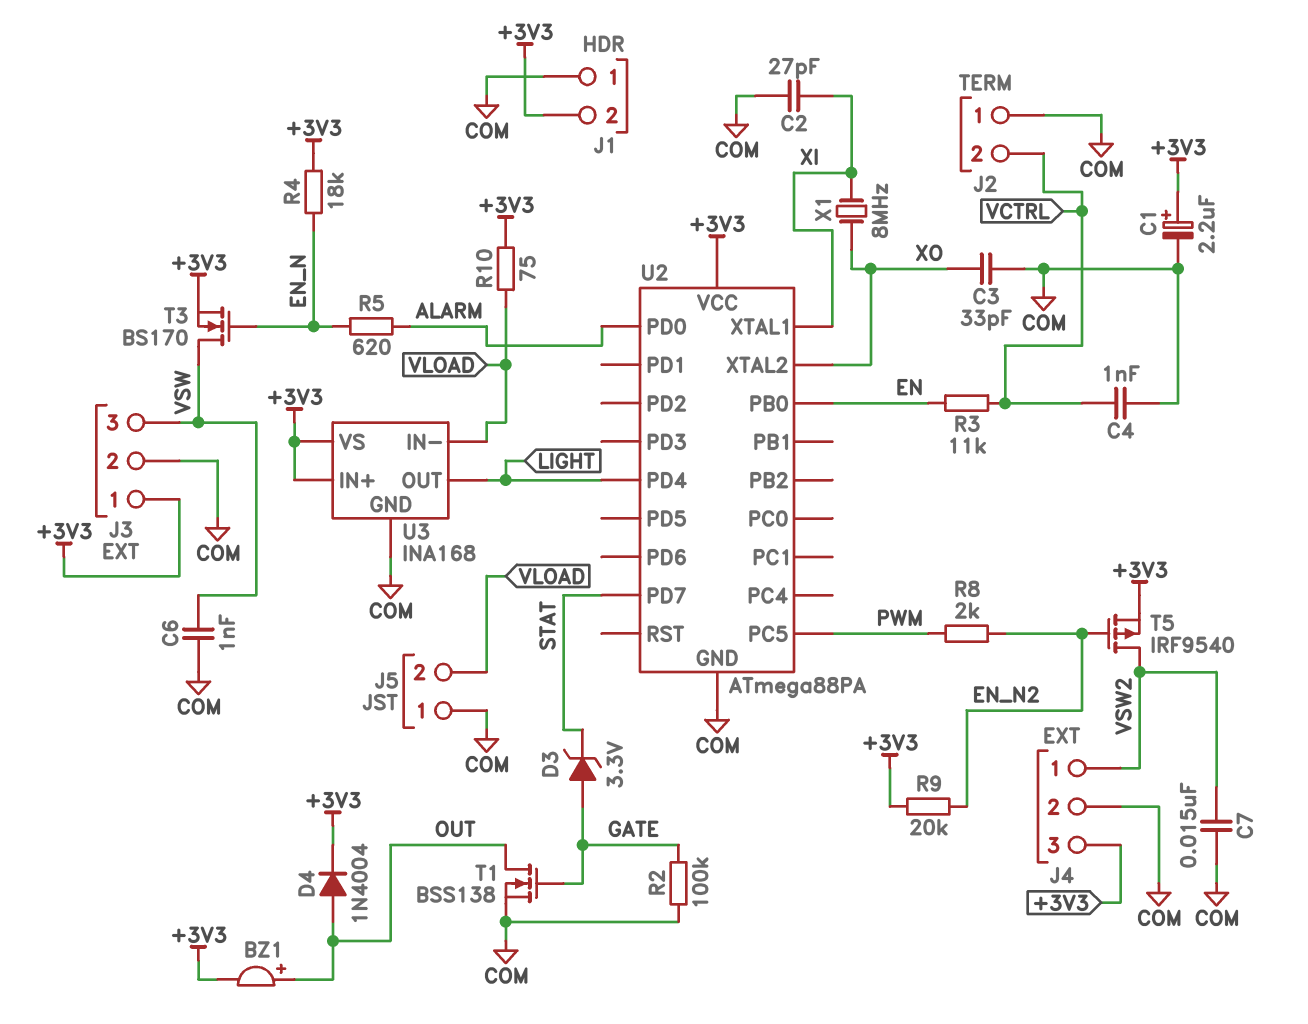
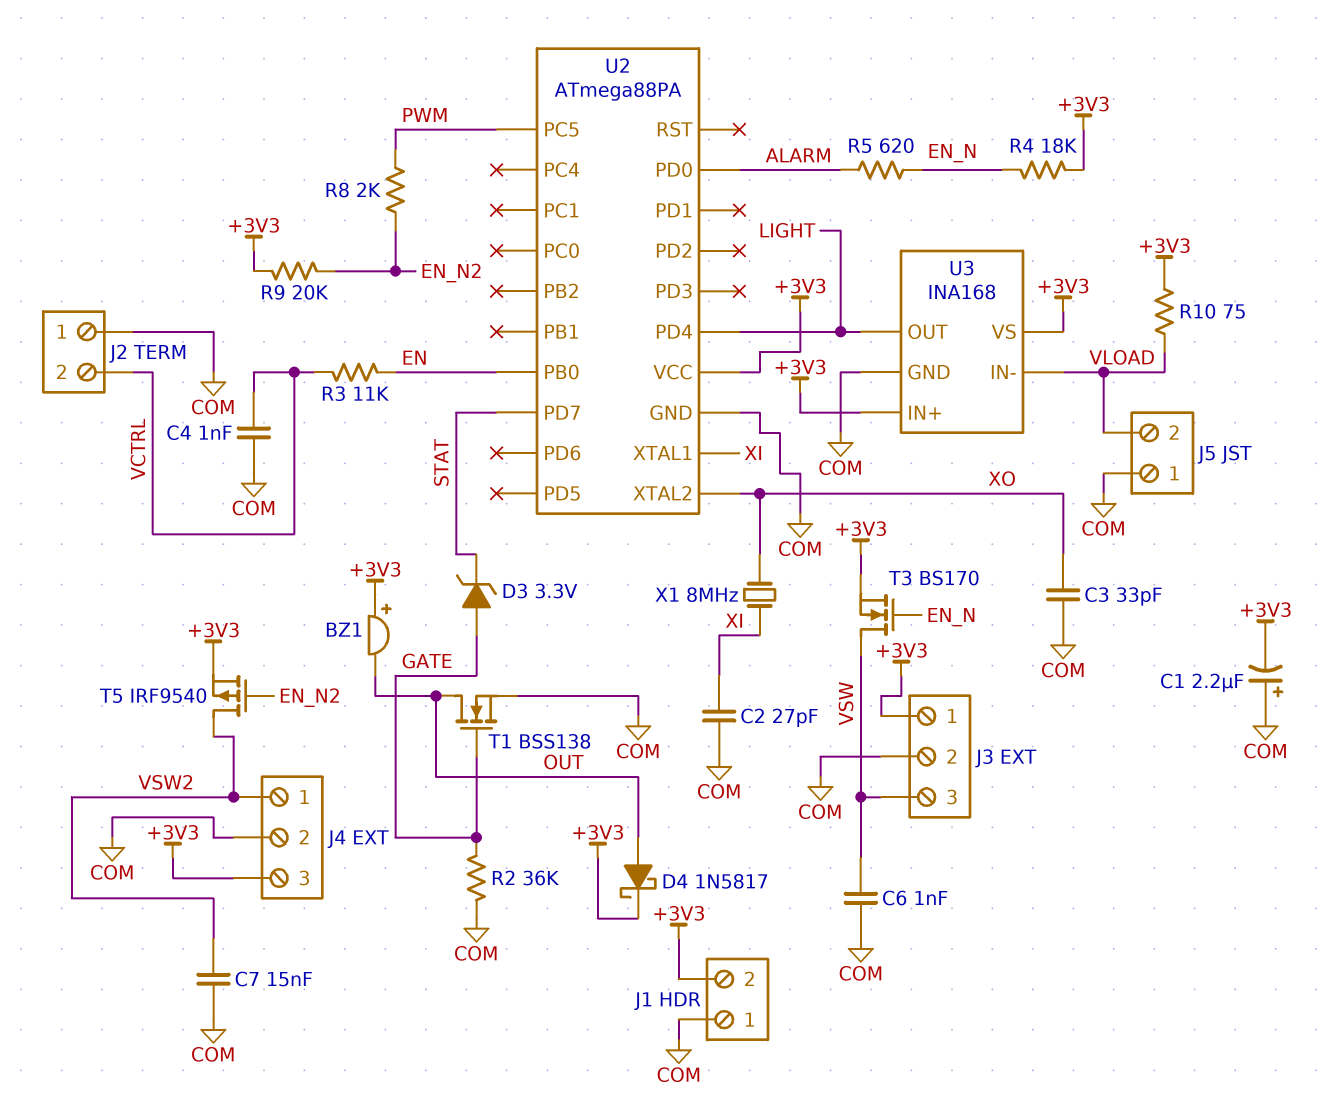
BZ1: buzzer (plus OUT, minus +3V3) -> buzzer (plus +3V3, minus OUT)
C1: 2.2uF (plus +3V3, minus COM) -> 2.2uF (plus COM, minus +3V3)
D4: diode 1N4004 (A OUT, K +3V3) -> schottky 1N5817 (A OUT, K +3V3)
R2: 100k (COM, GATE) -> 36k (COM, GATE)

